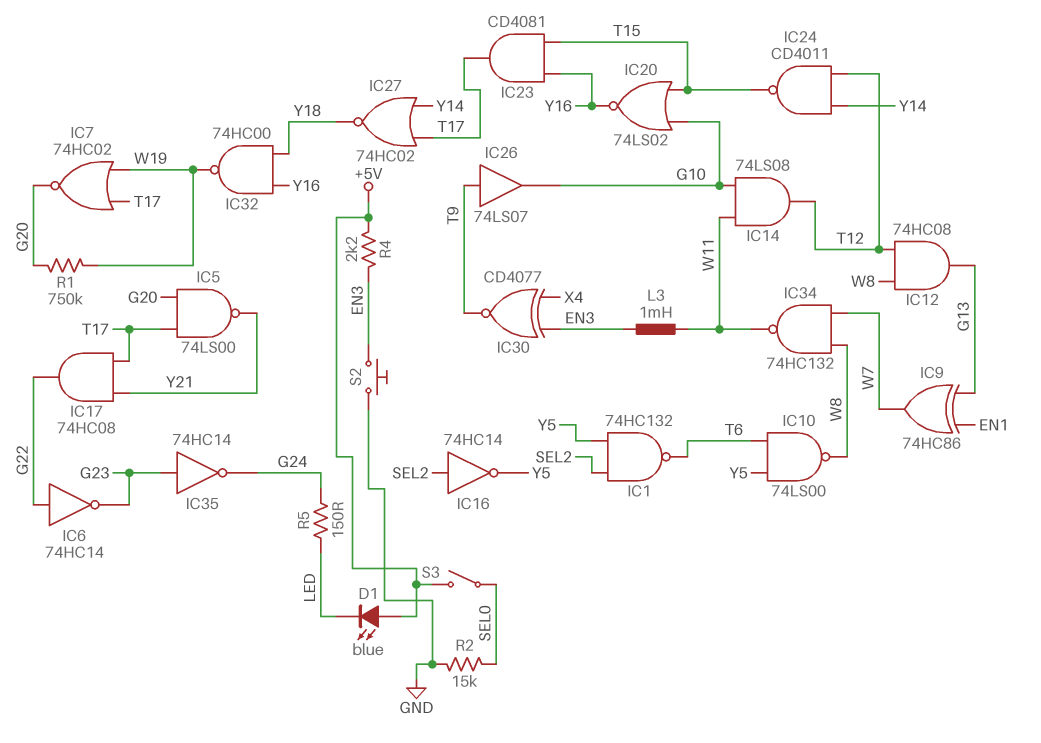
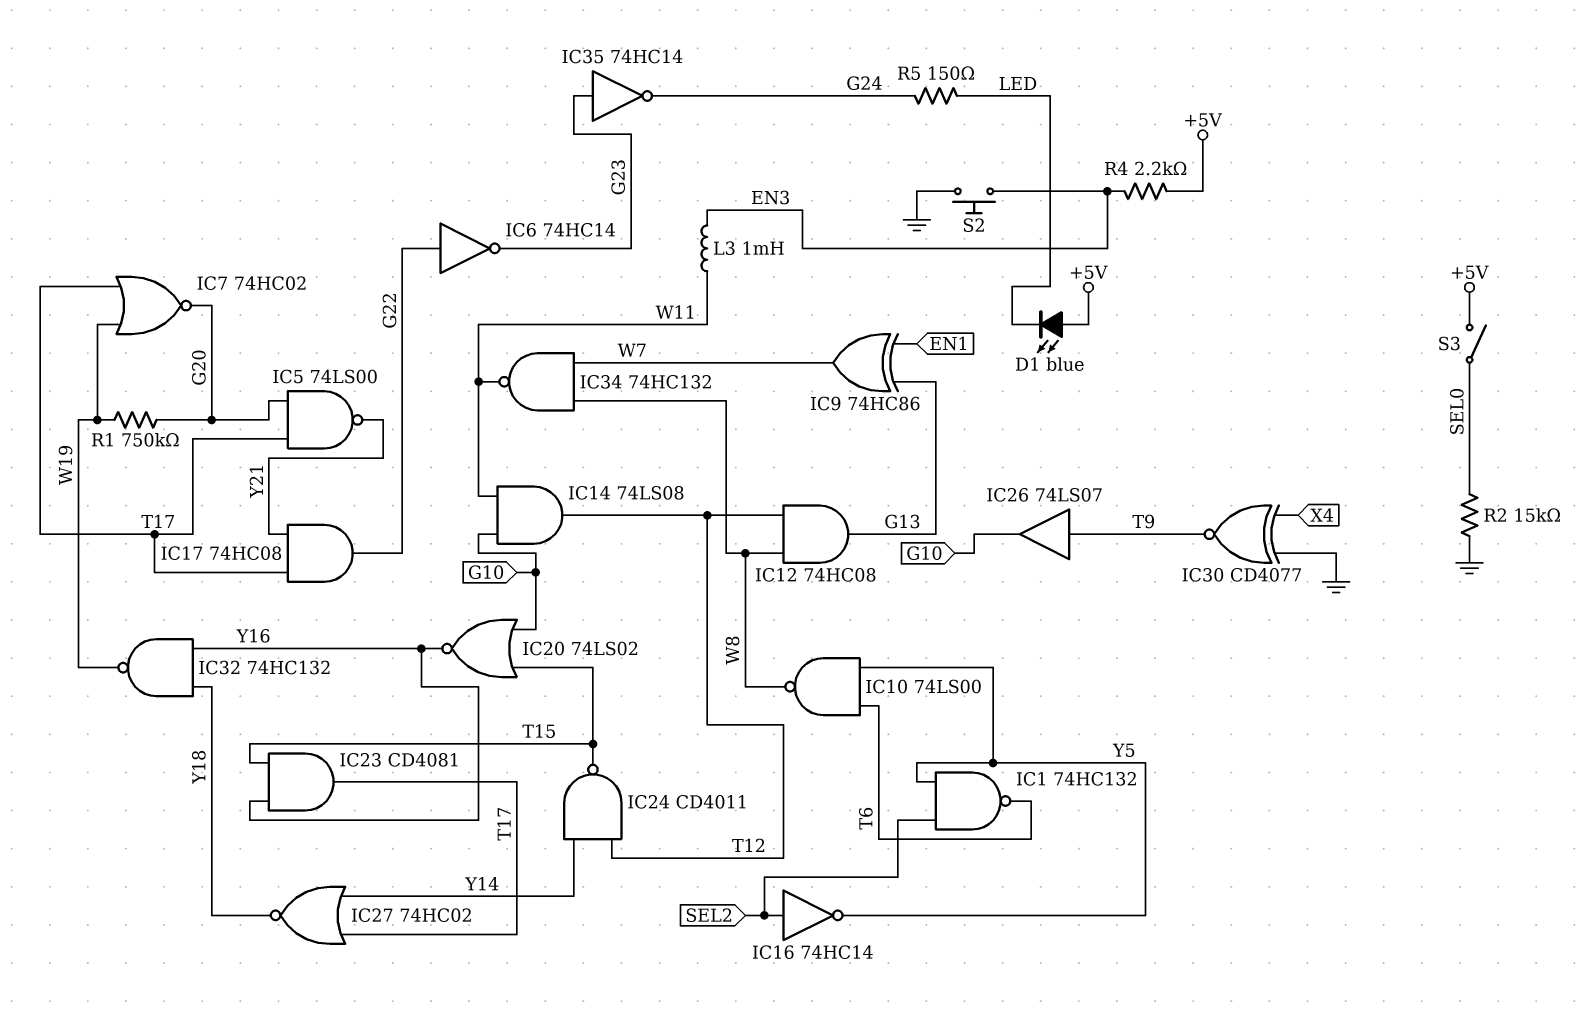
IC30: XNOR CD4077 (in EN3, in X4, out T9) -> XNOR CD4077 (in GND, in X4, out T9)
IC32: NAND 74HC00 (in Y16, in Y18, out W19) -> NAND 74HC132 (in Y16, in Y18, out W19)

